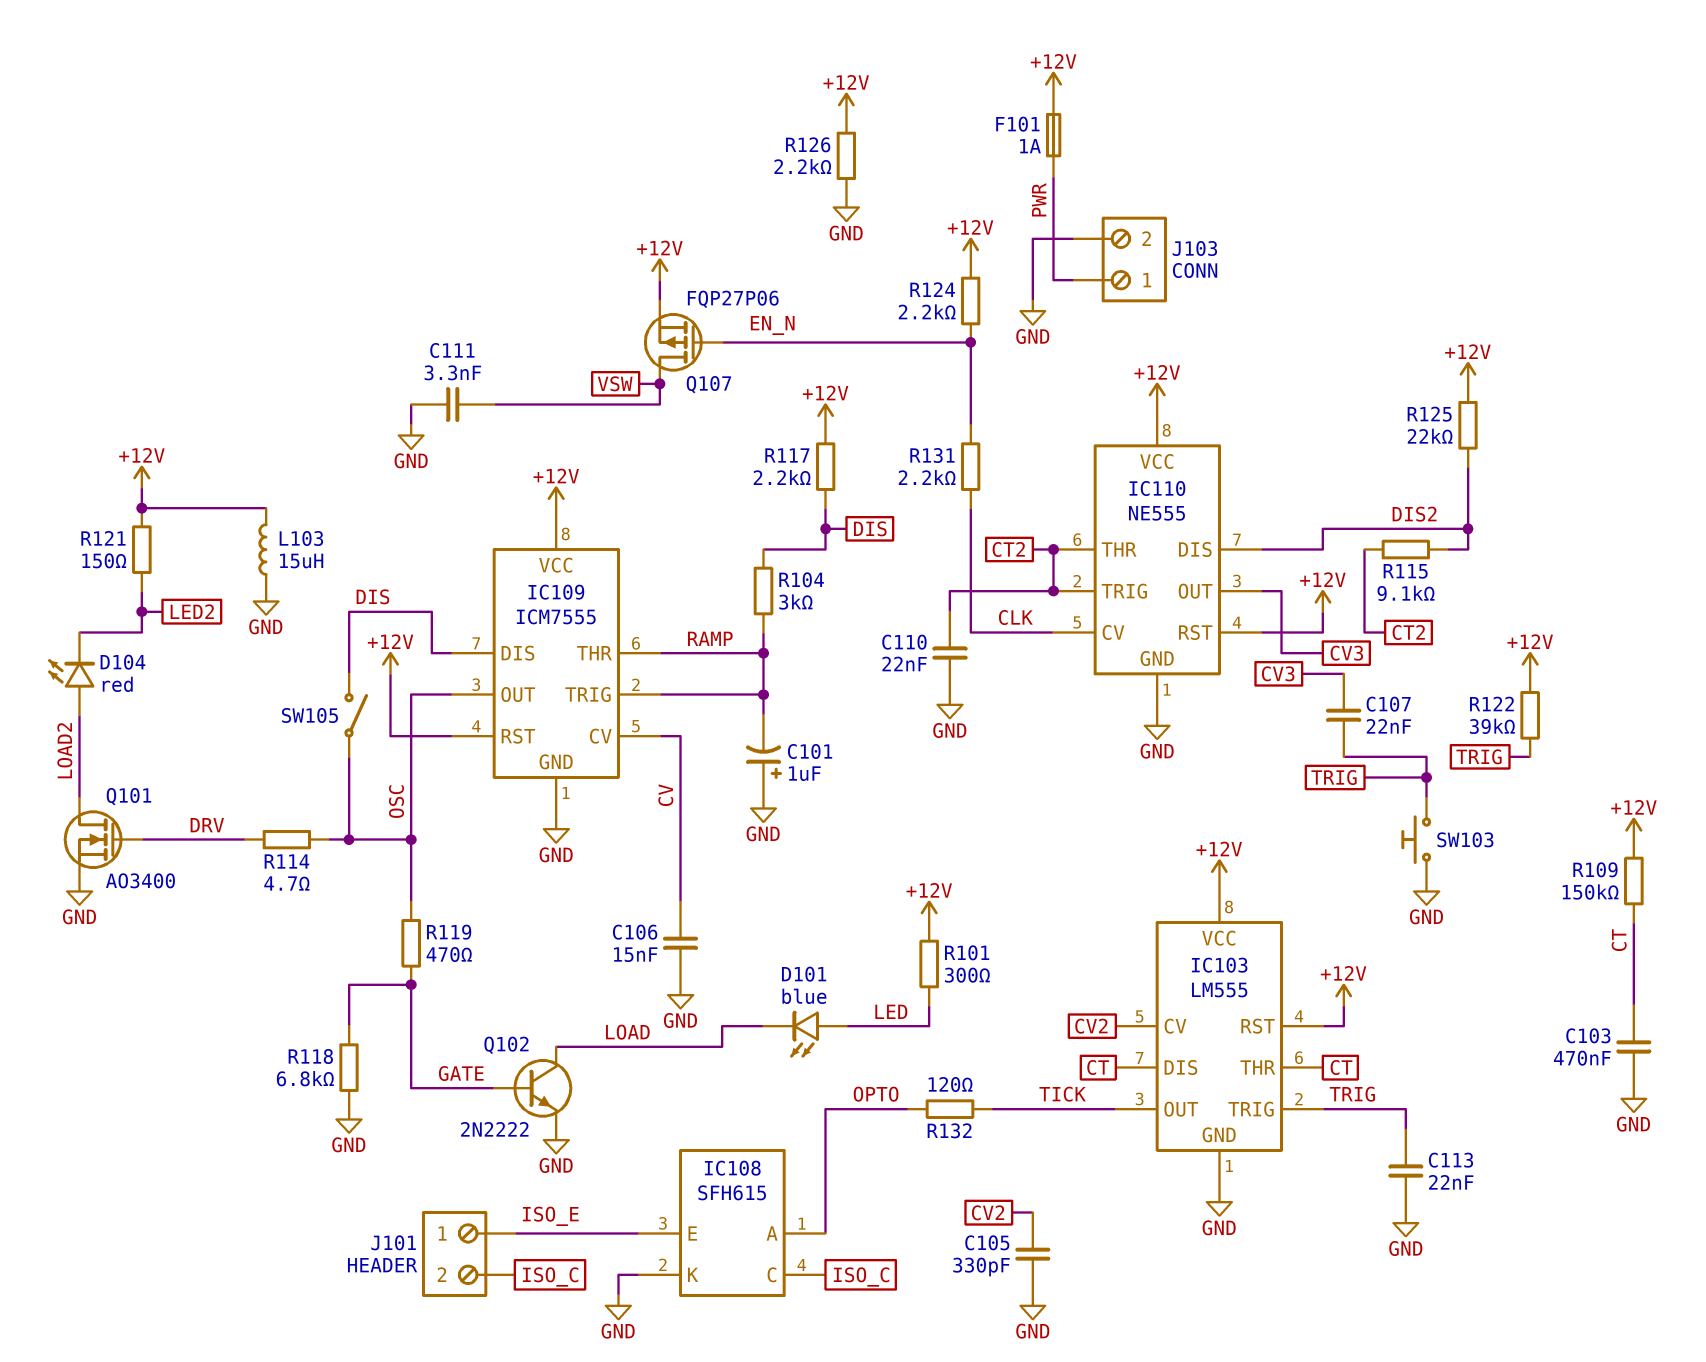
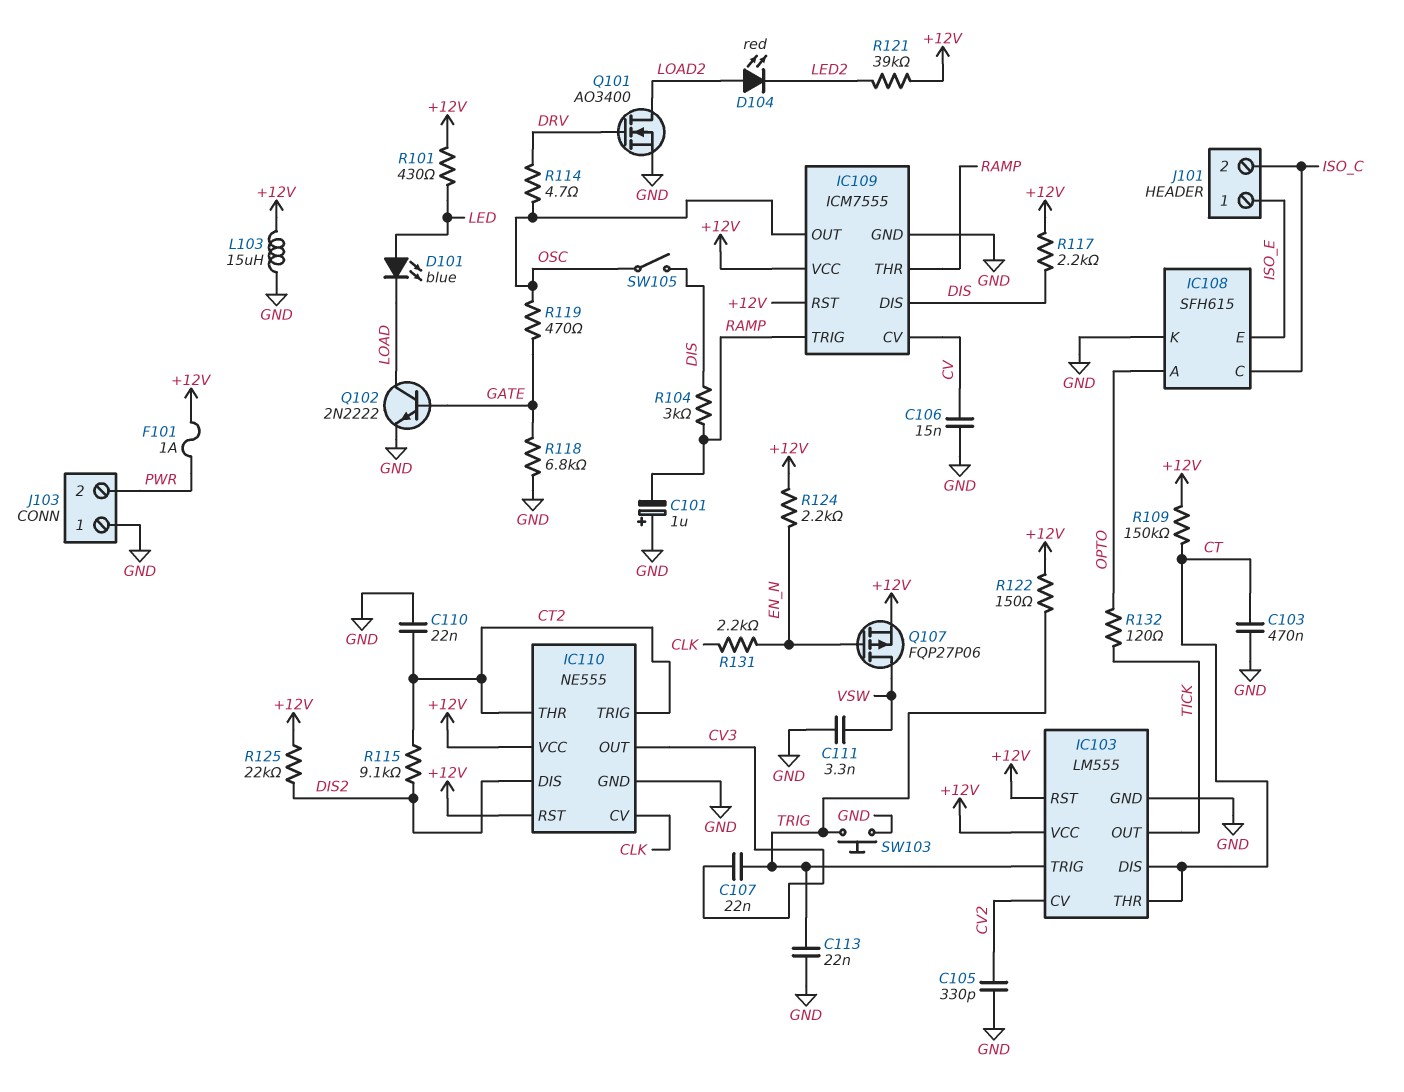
J103 pin 1: PWR -> GND
J103 pin 2: GND -> PWR
R101: 300 (+12V, LED) -> 430 (+12V, LED)
R121: 150 (+12V, LED2) -> 39k (+12V, LED2)
R122: 39k (+12V, TRIG) -> 150 (+12V, TRIG)
R126: 2.2k (+12V, GND) -> none

